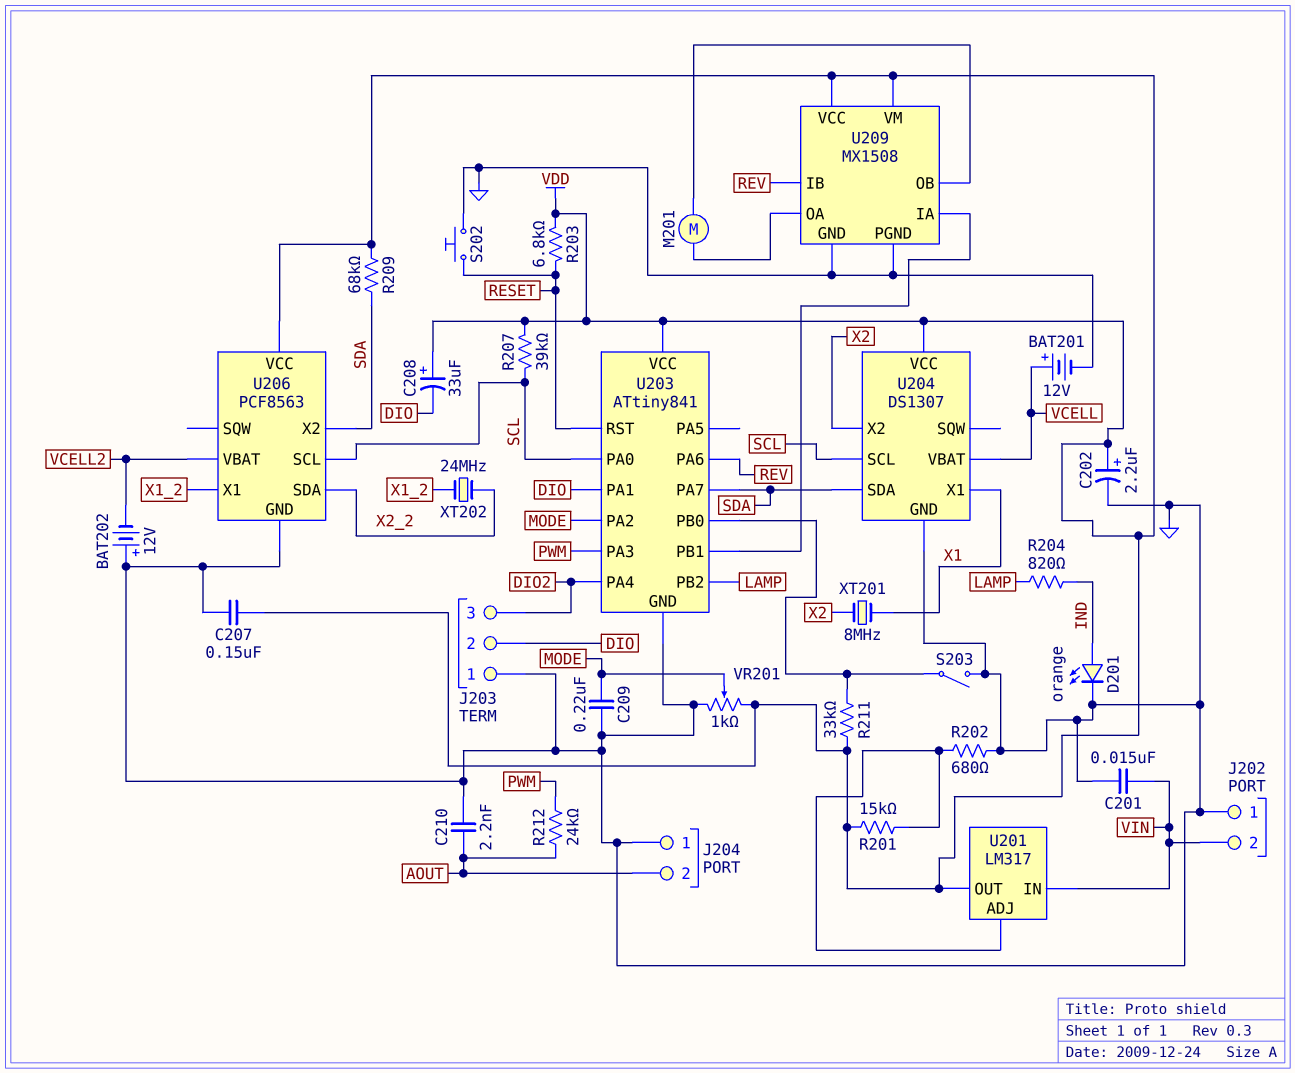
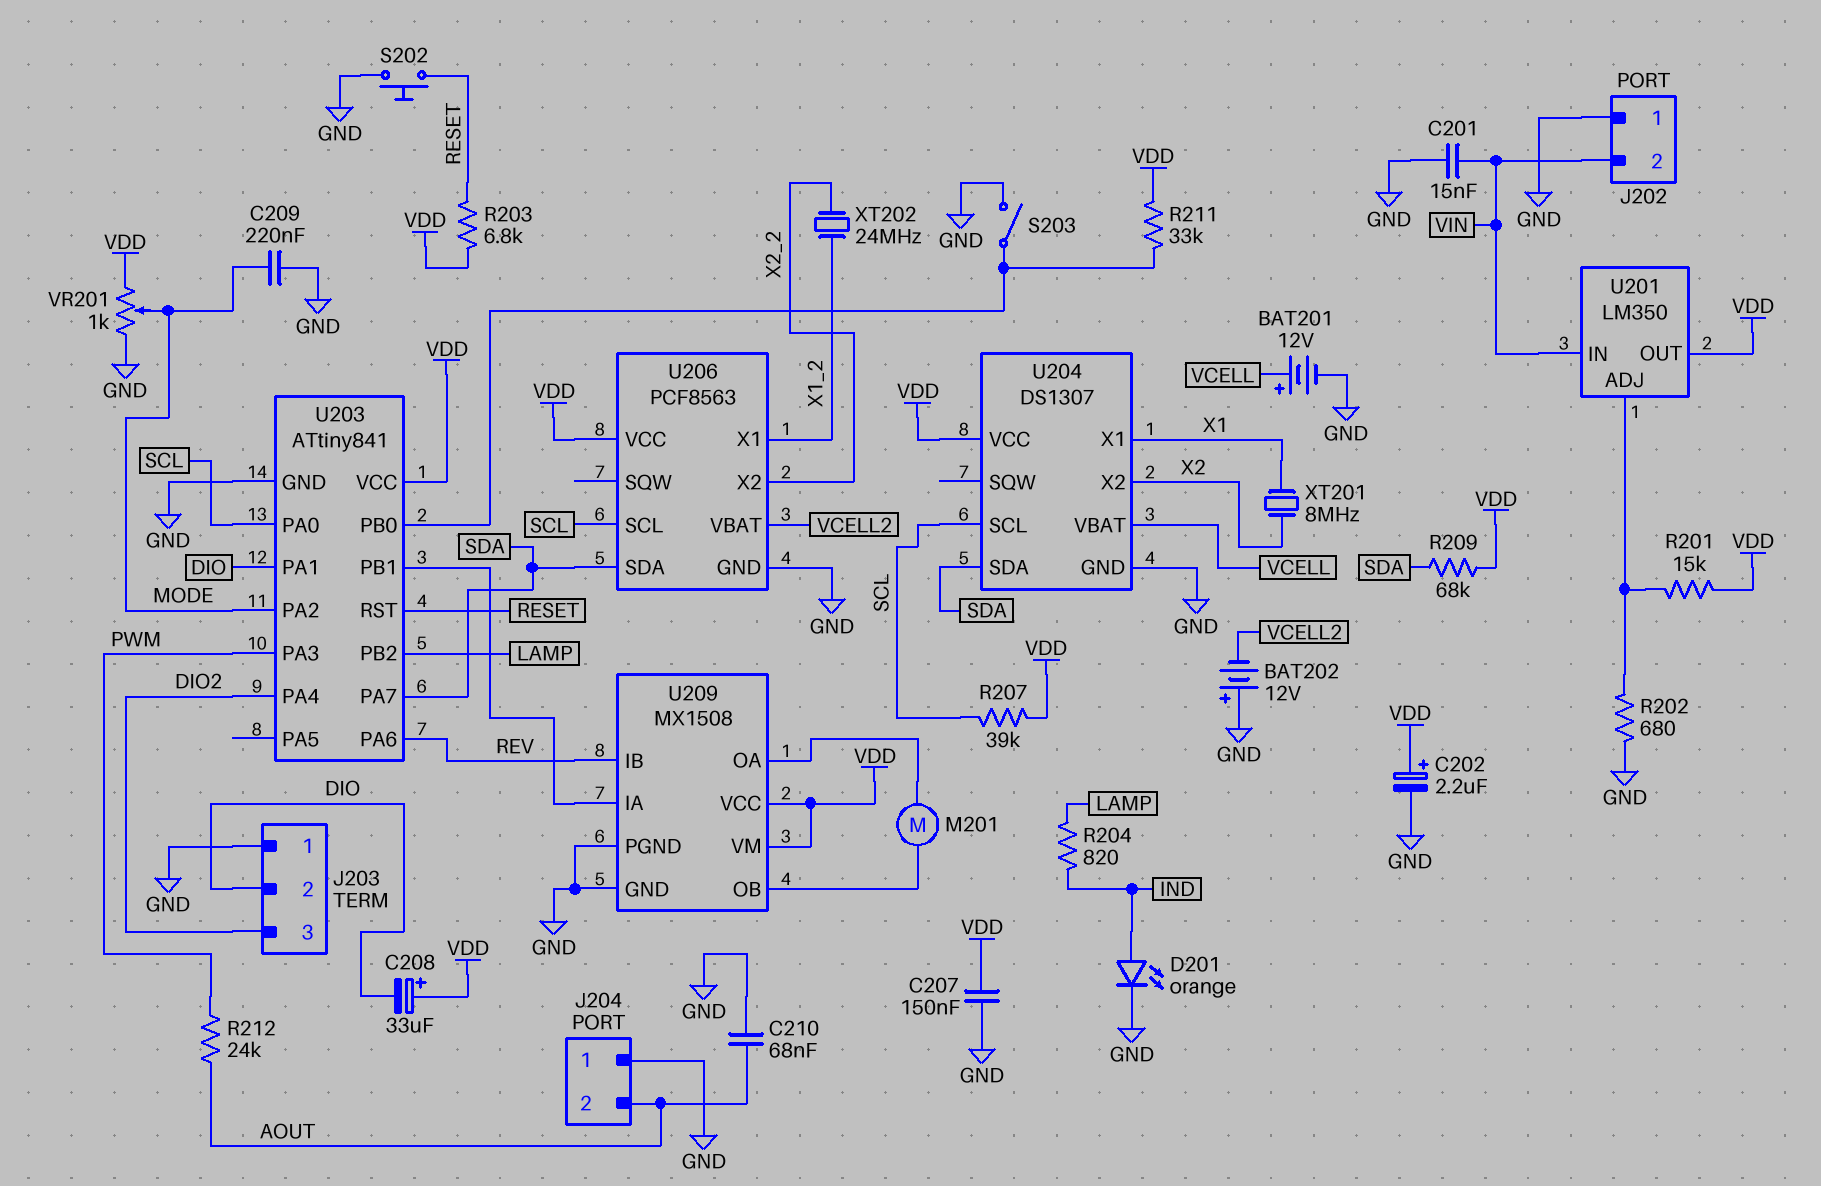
C210: 2.2nF (AOUT, GND) -> 68nF (AOUT, GND)
U201: LM317 -> LM350
U206 pin SDA: X2_2 -> SDA
U206 pin X2: SDA -> X2_2

